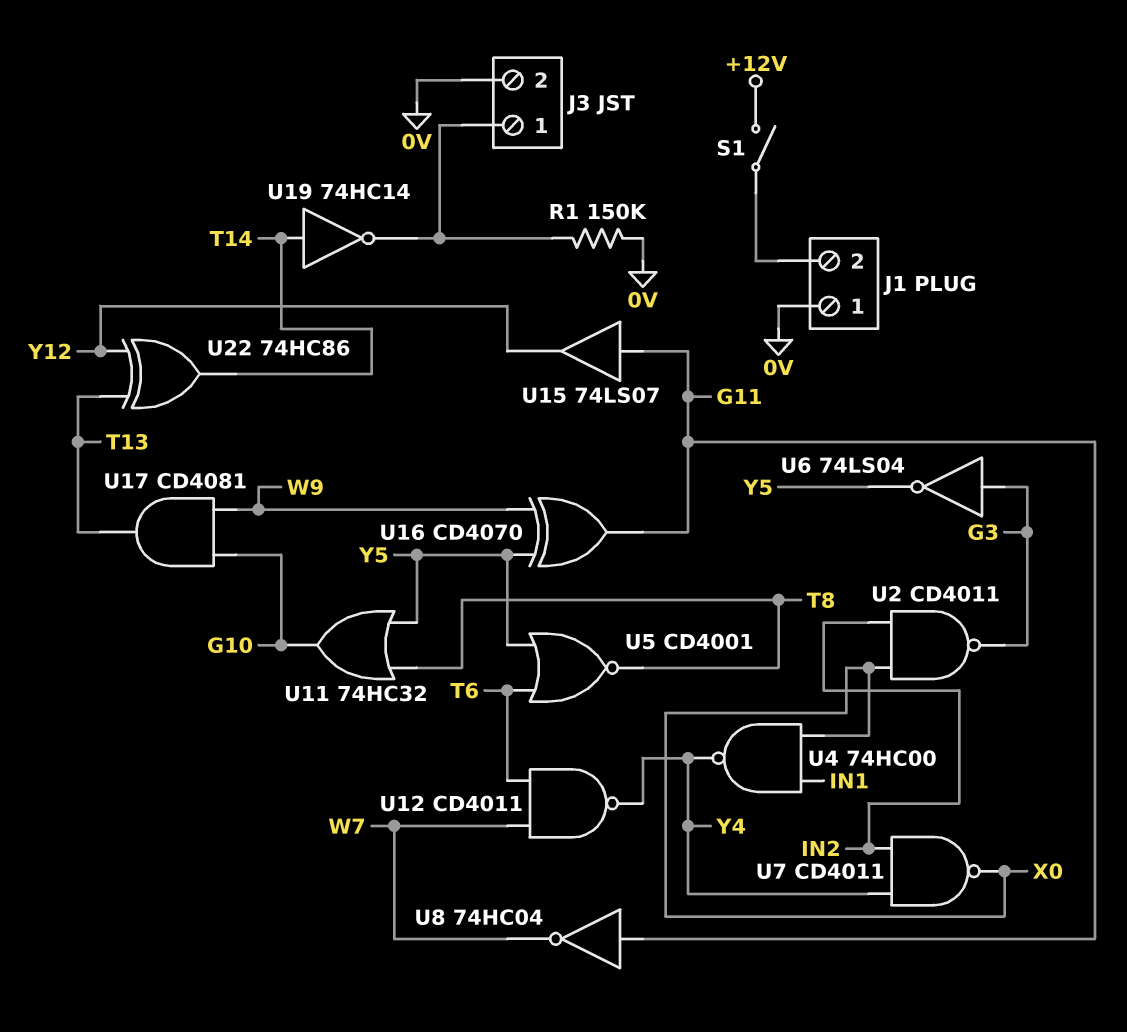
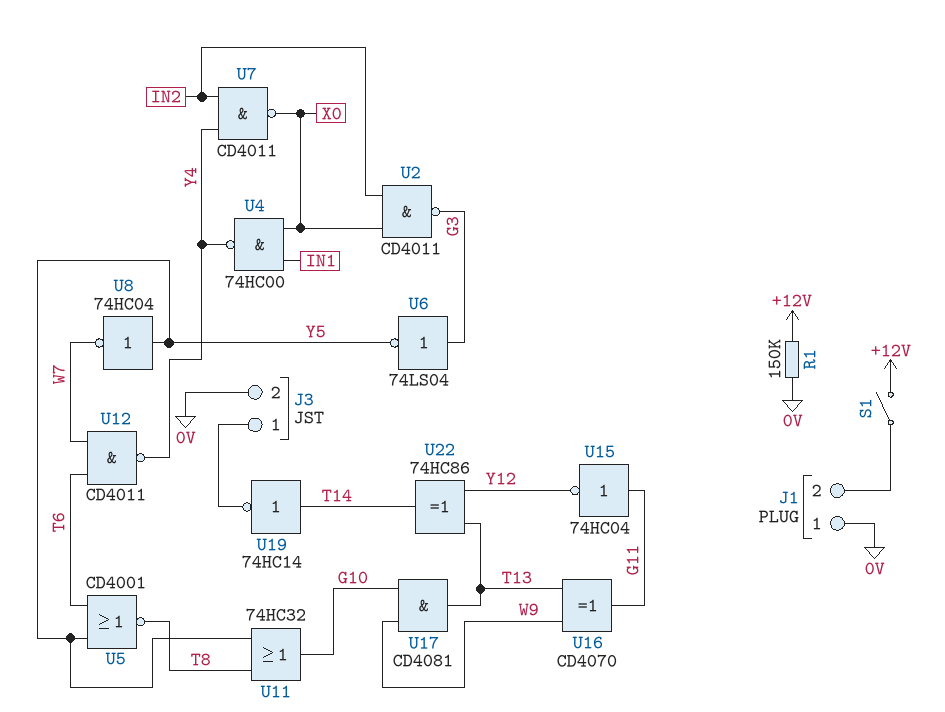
R1: 150k (0V, J3/1) -> 150k (+12V, 0V)
U8: NOT 74HC04 (in G11, out W7) -> NOT 74HC04 (in Y5, out W7)
U15: buffer 74LS07 (in G11, out Y12) -> NOT 74HC04 (in G11, out Y12)
U16: XOR CD4070 (in W9, in Y5, out G11) -> XOR CD4070 (in T13, in W9, out G11)

